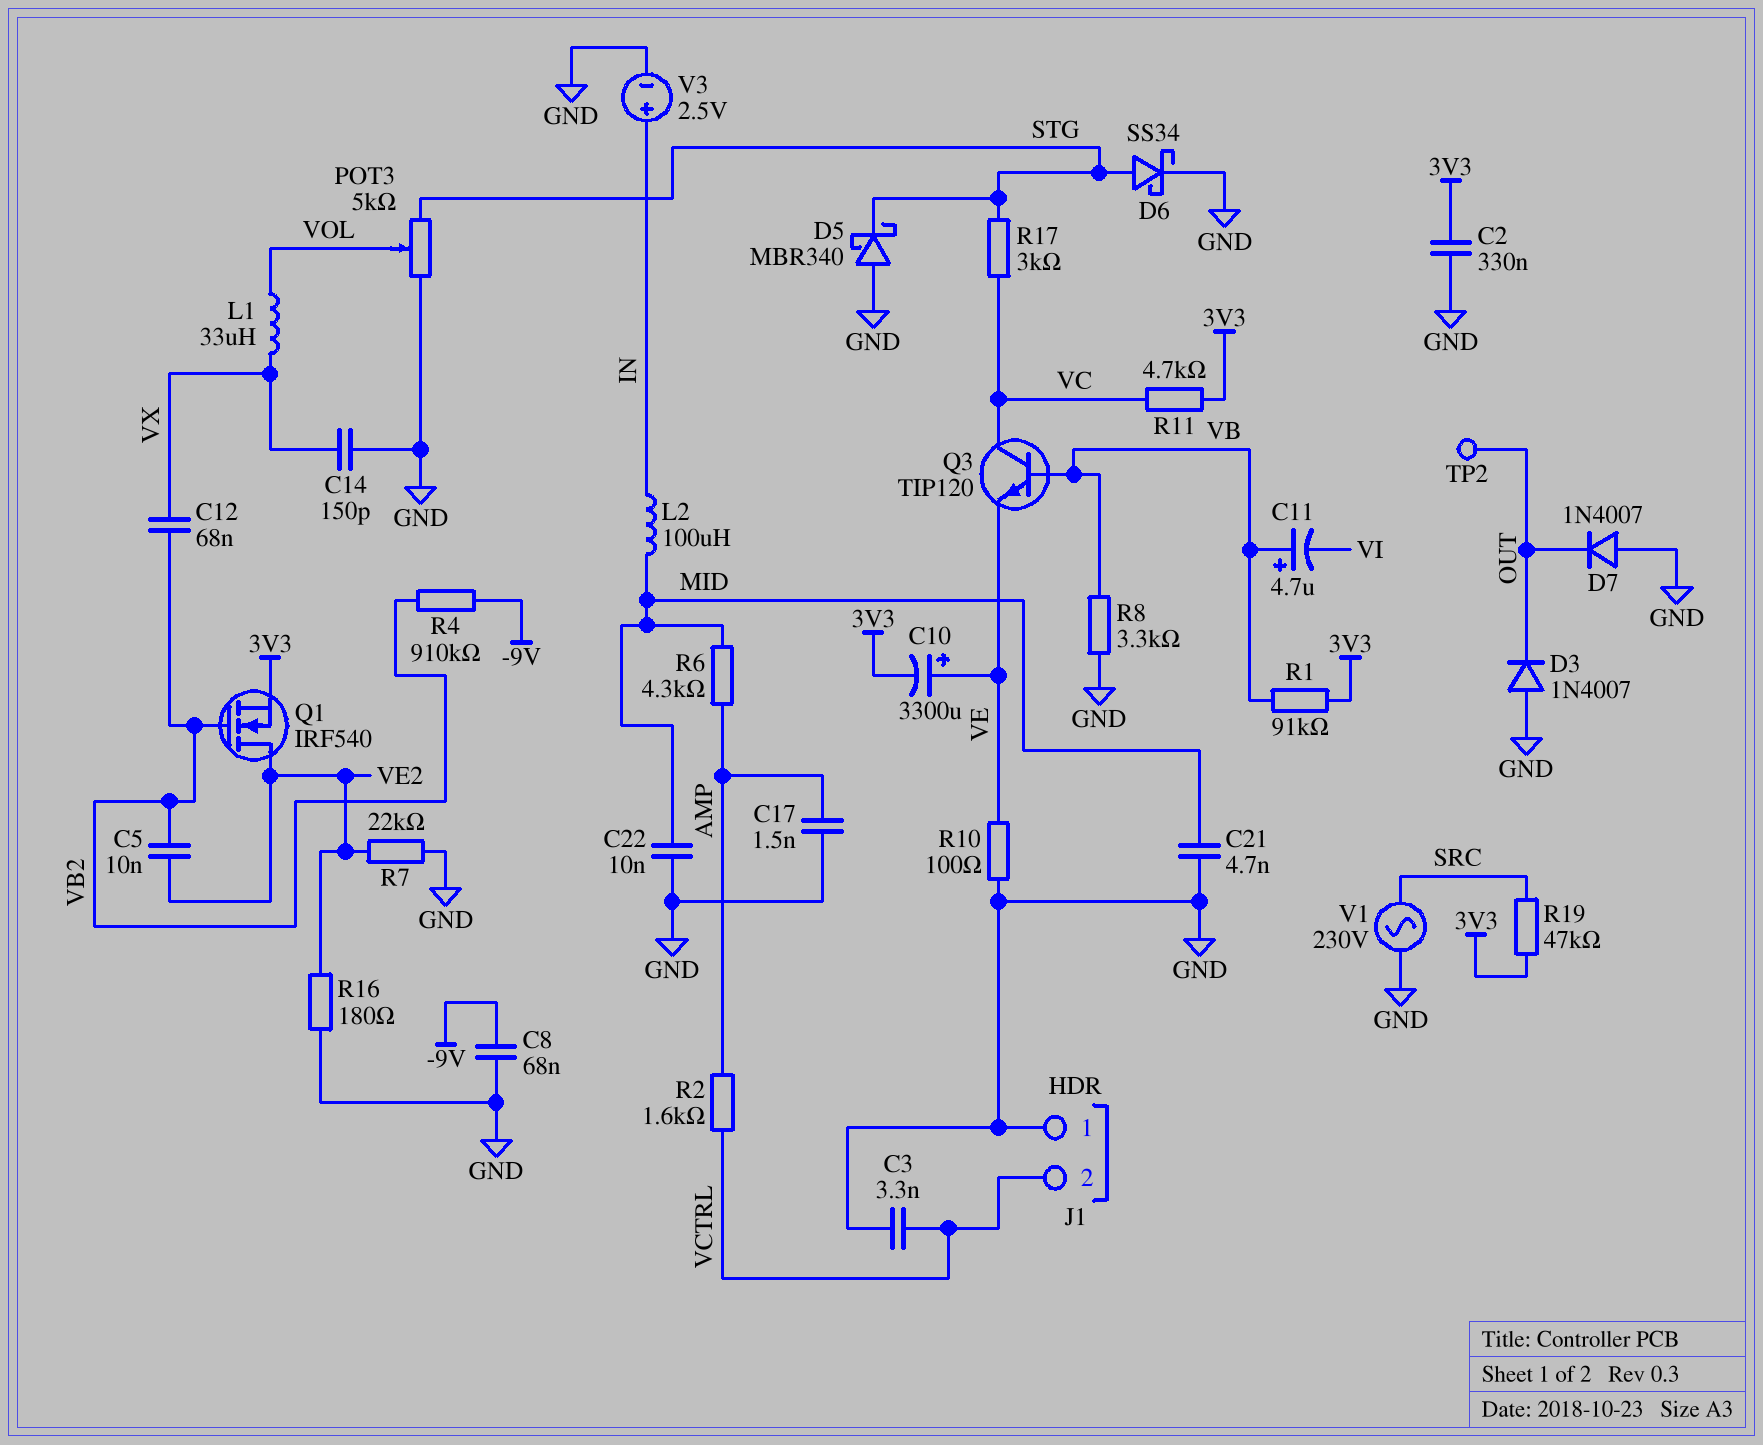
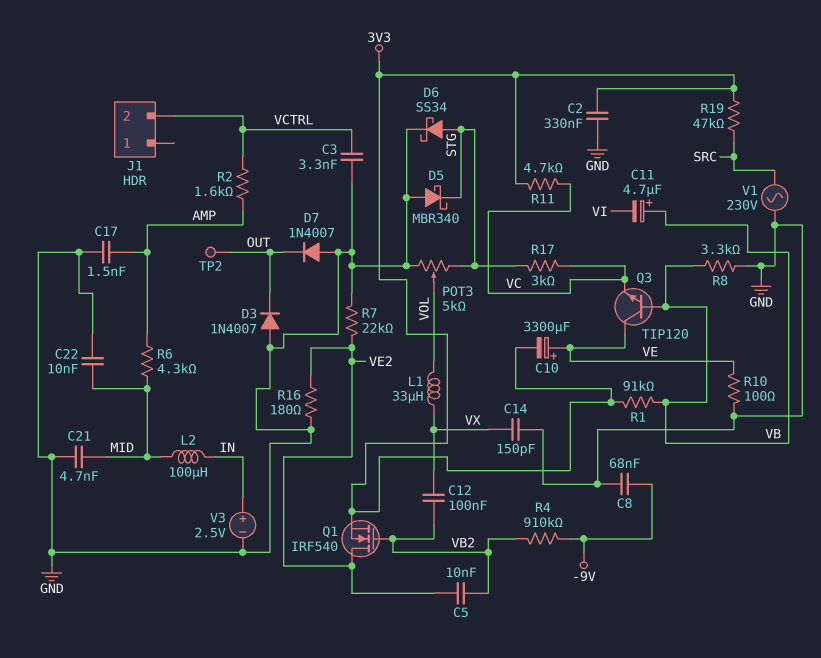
C12: 68nF (VB2, VX) -> 100nF (VB2, VX)
J1 pin 1: GND -> none
Q3: NPN TIP120 (B VB, C VC, E VE) -> NPN TIP120 (B VB, C VE, E VC)

